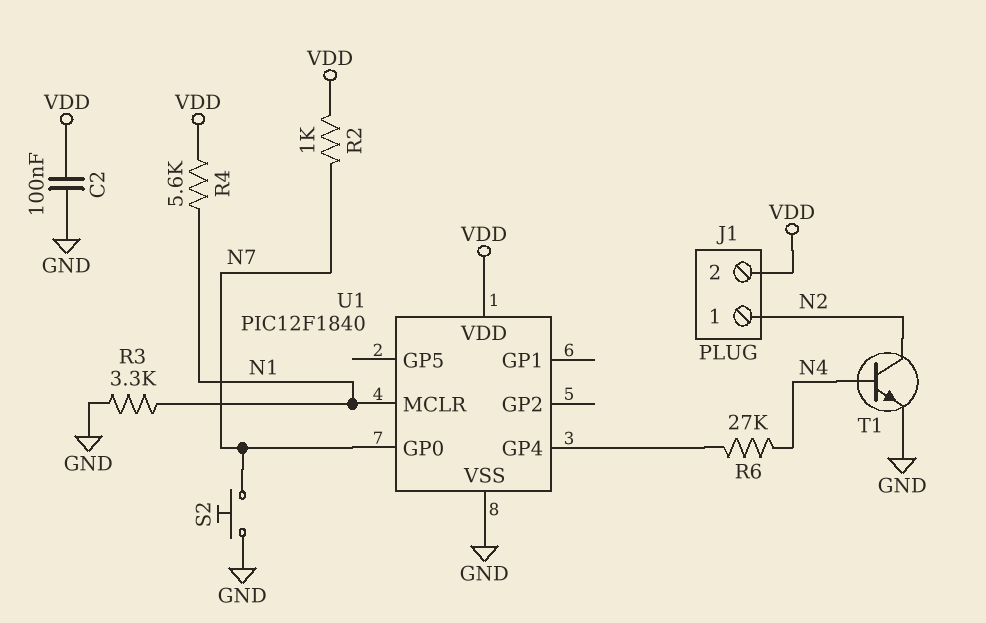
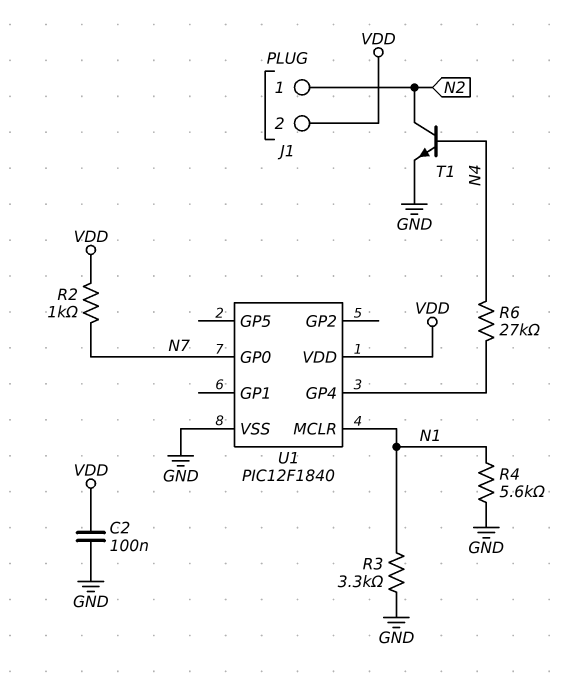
R4: 5.6k (N1, VDD) -> 5.6k (GND, N1)
S2: button (GND, N7) -> none

